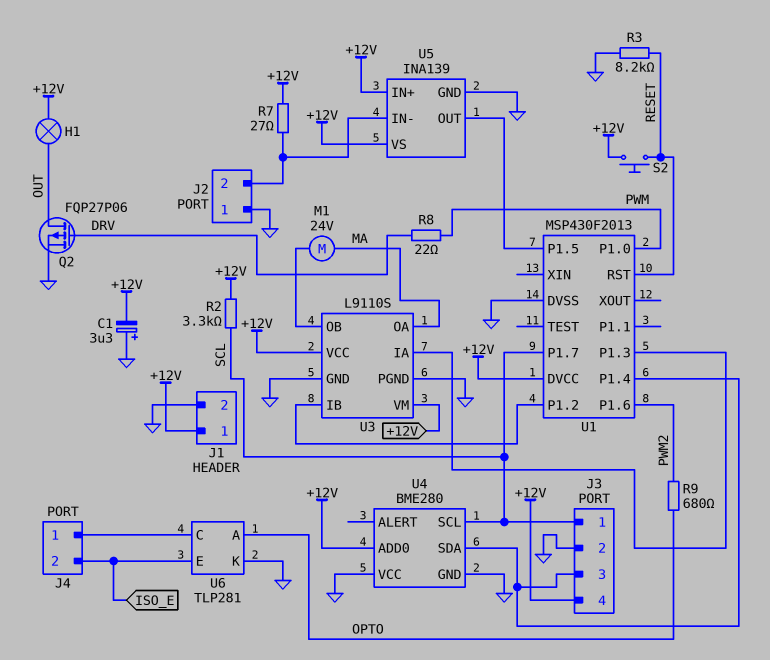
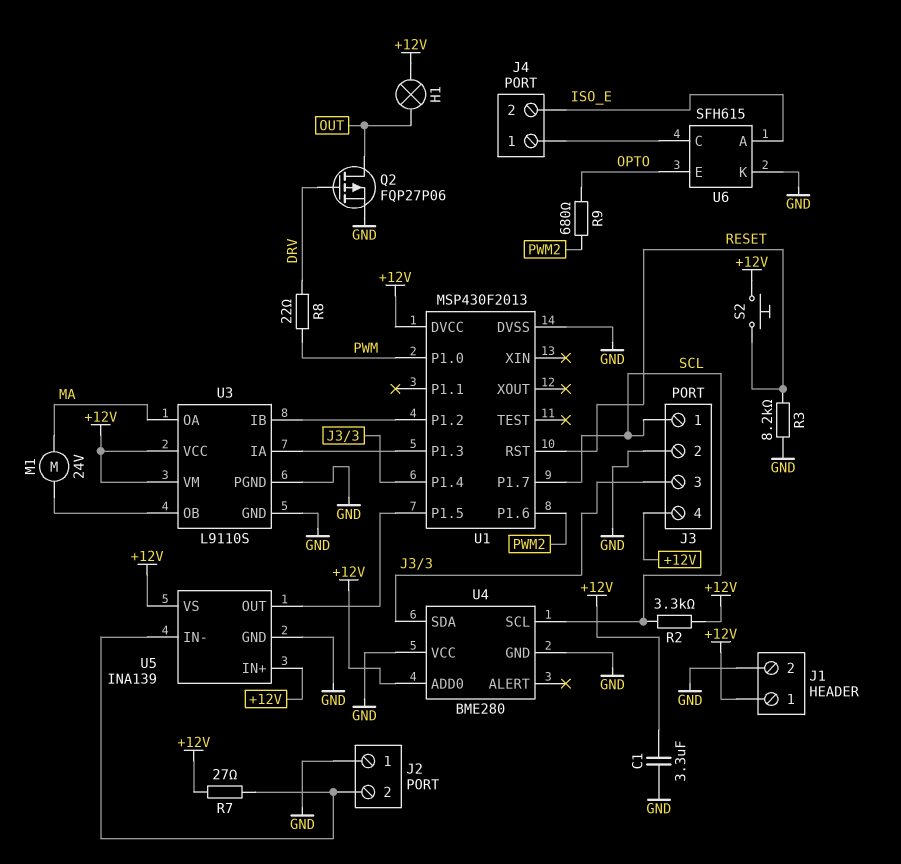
C1: 3.3uF (plus GND, minus +12V) -> 3.3uF (+12V, GND)
U6: TLP281 -> SFH615
U6 pin A: OPTO -> ISO_E
U6 pin E: ISO_E -> OPTO

